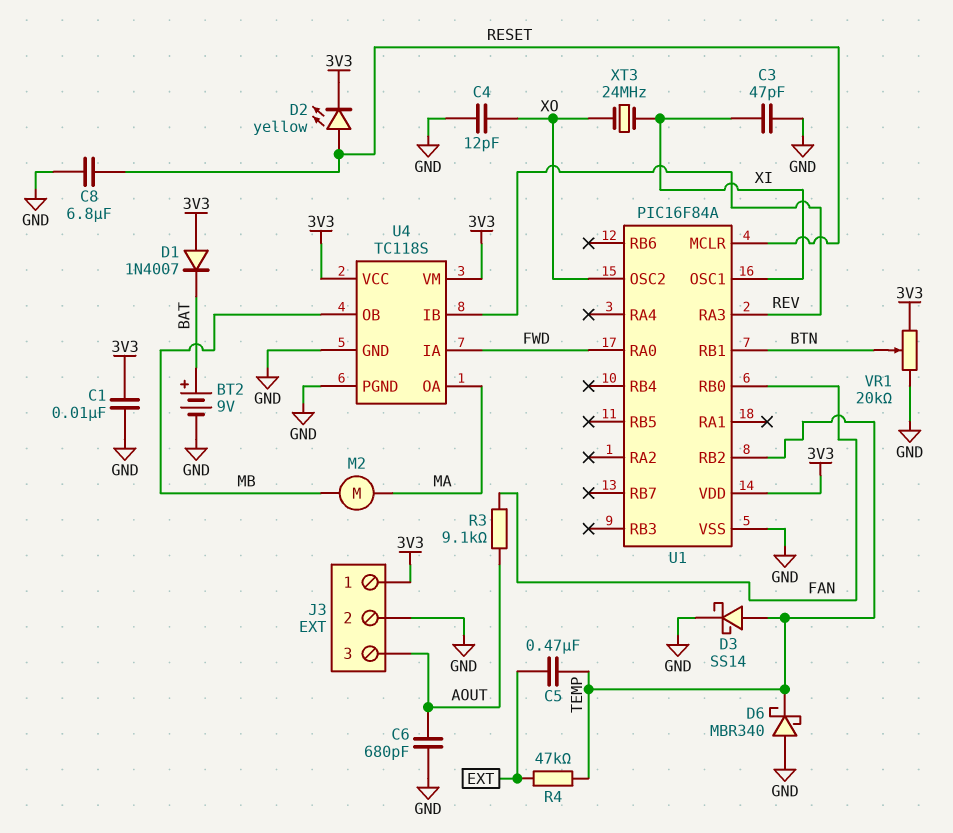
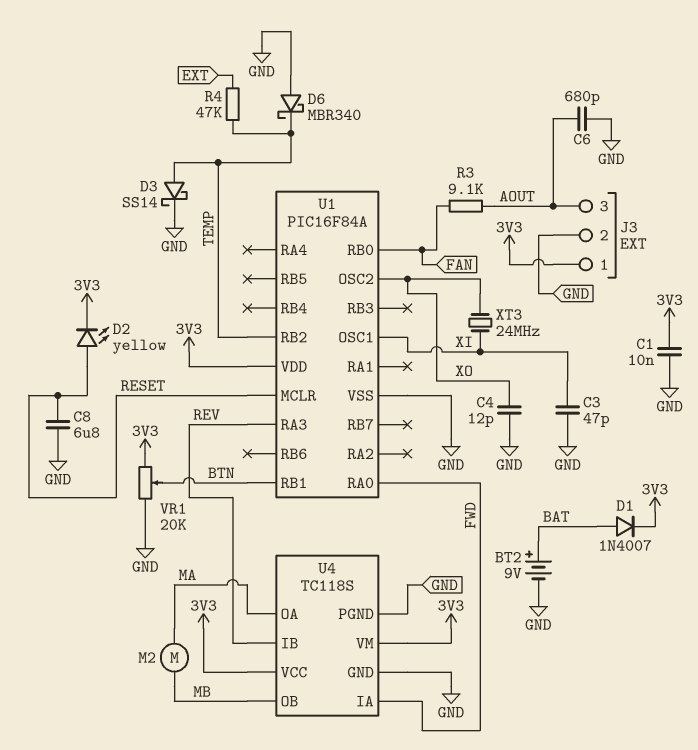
C5: 470nF (EXT, TEMP) -> none
D1: diode 1N4007 (A 3V3, K BAT) -> diode 1N4007 (A BAT, K 3V3)

